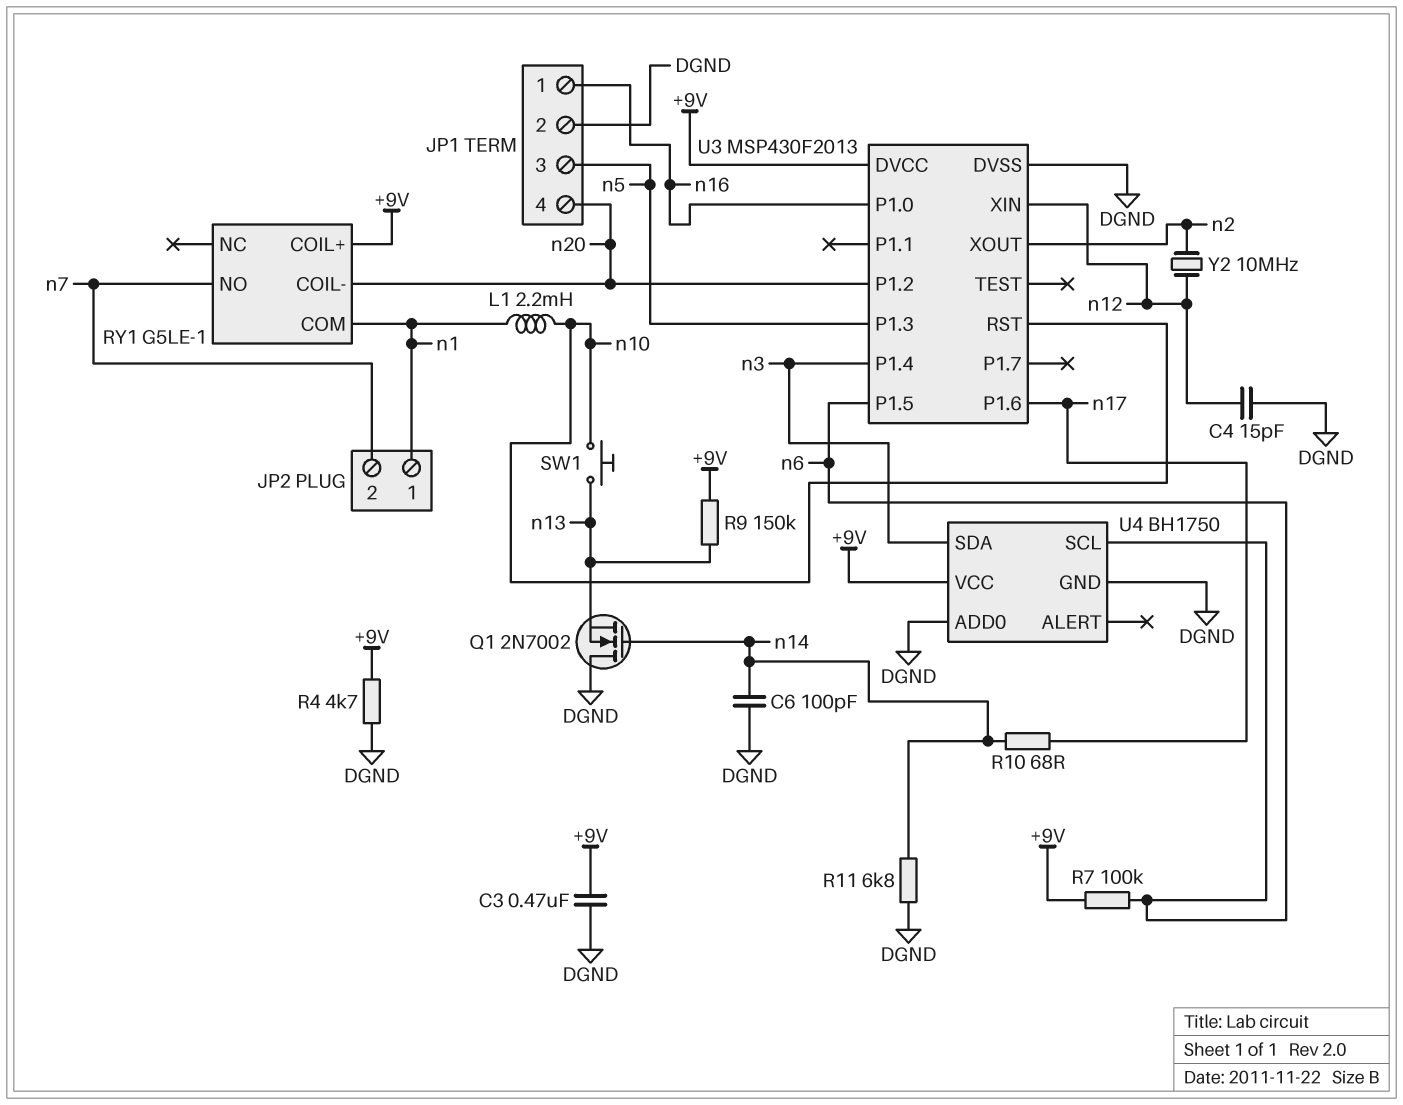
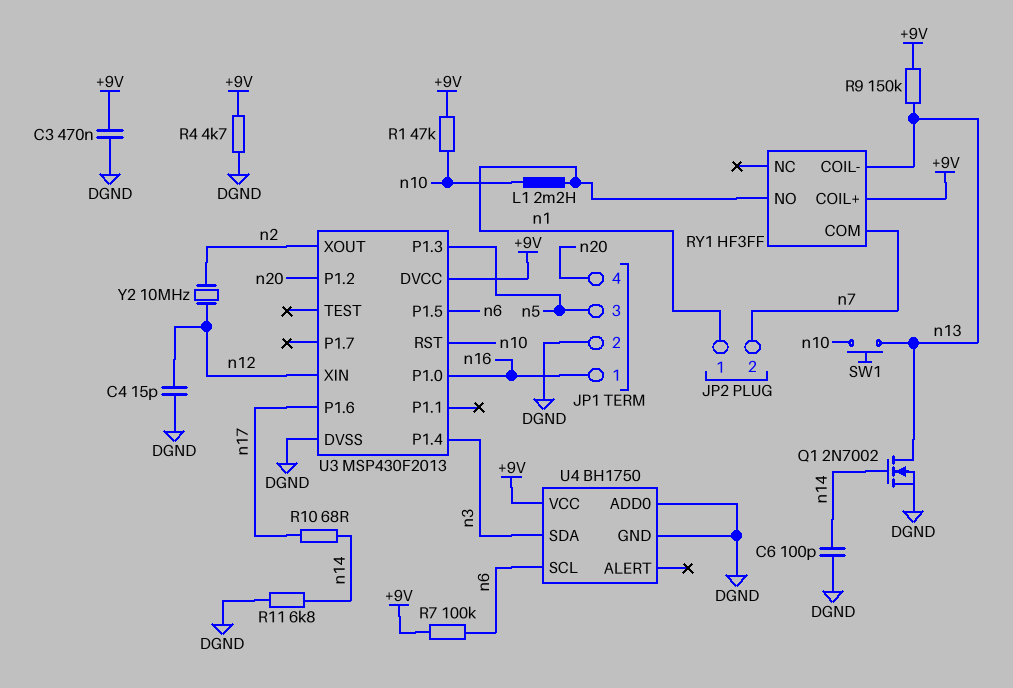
Q1: NMOS 2N7002 (G n14, D DGND, S n13) -> NMOS 2N7002 (G n14, D n13, S DGND)
R1: none -> 47k (+9V, n10)
RY1: G5LE-1 -> HF3FF
RY1 pin COIL-: n20 -> n13
RY1 pin COM: n1 -> n7
RY1 pin NO: n7 -> n1

